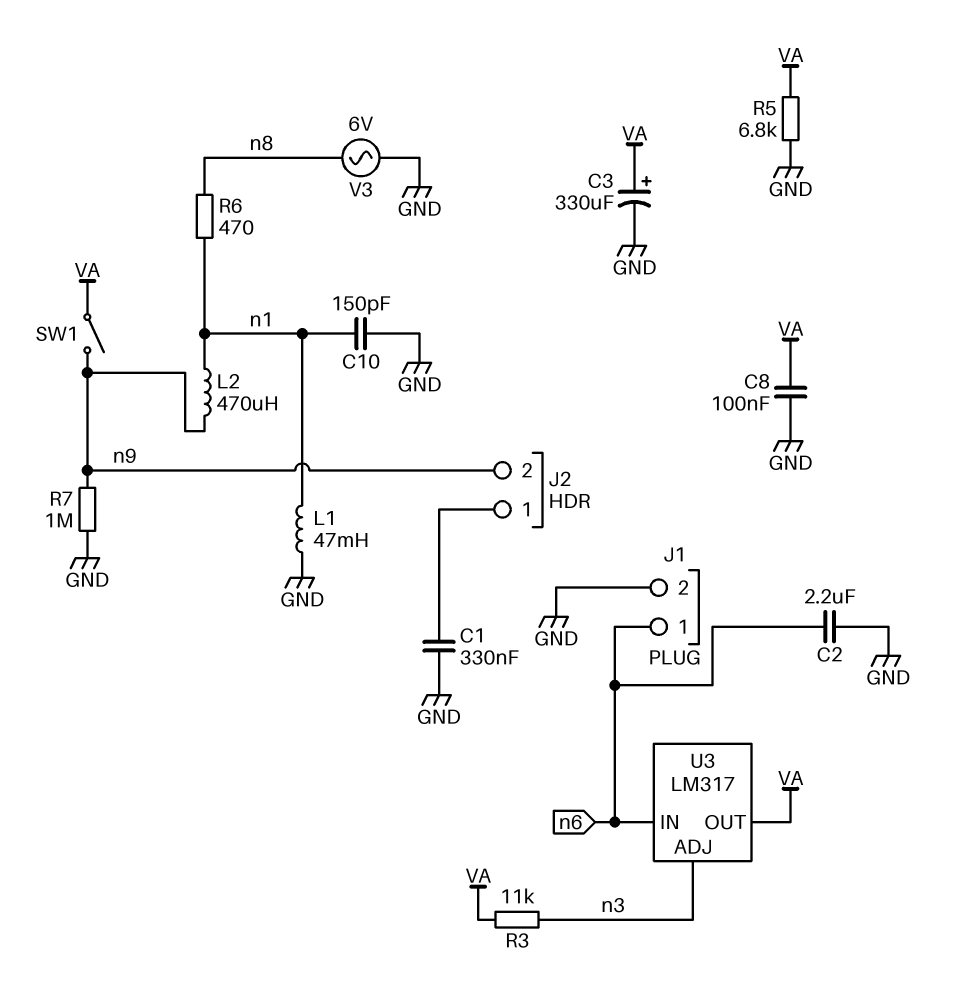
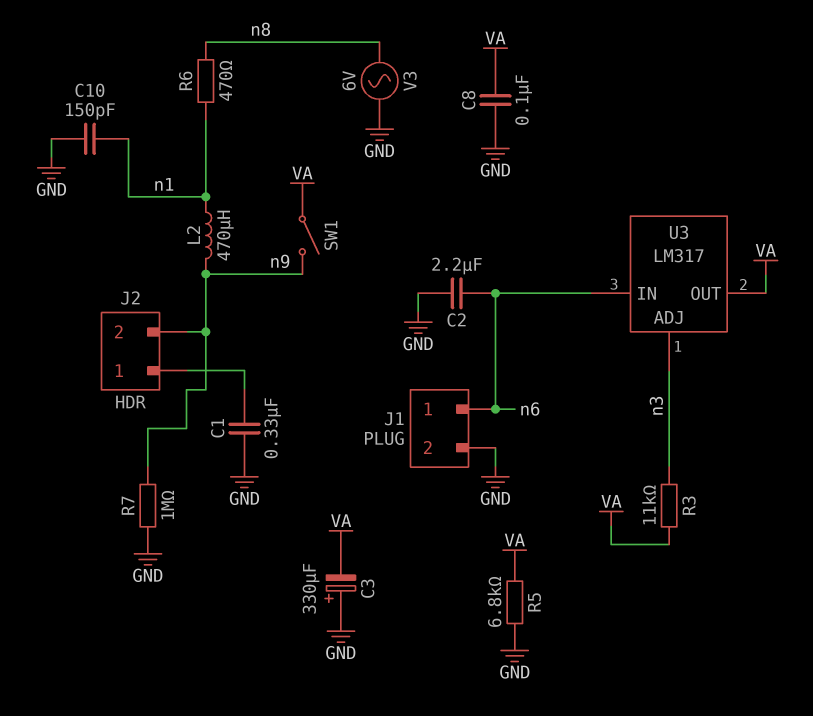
C3: 330uF (plus VA, minus GND) -> 330uF (plus GND, minus VA)
L1: 47mH (GND, n1) -> none

